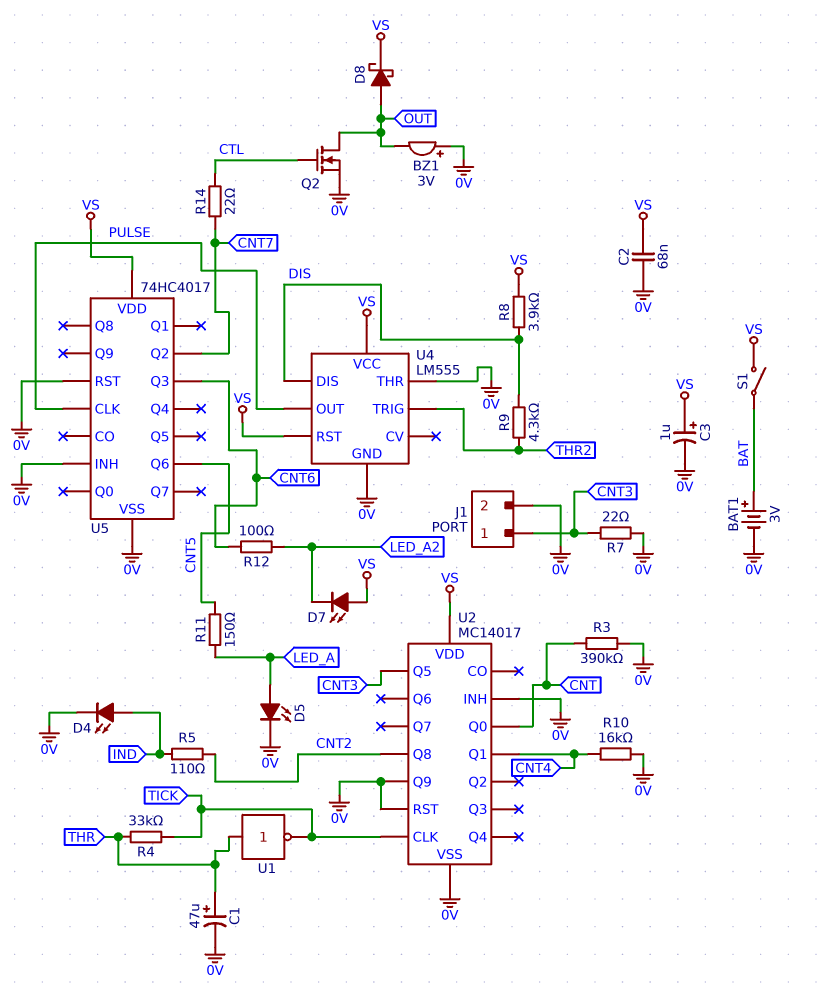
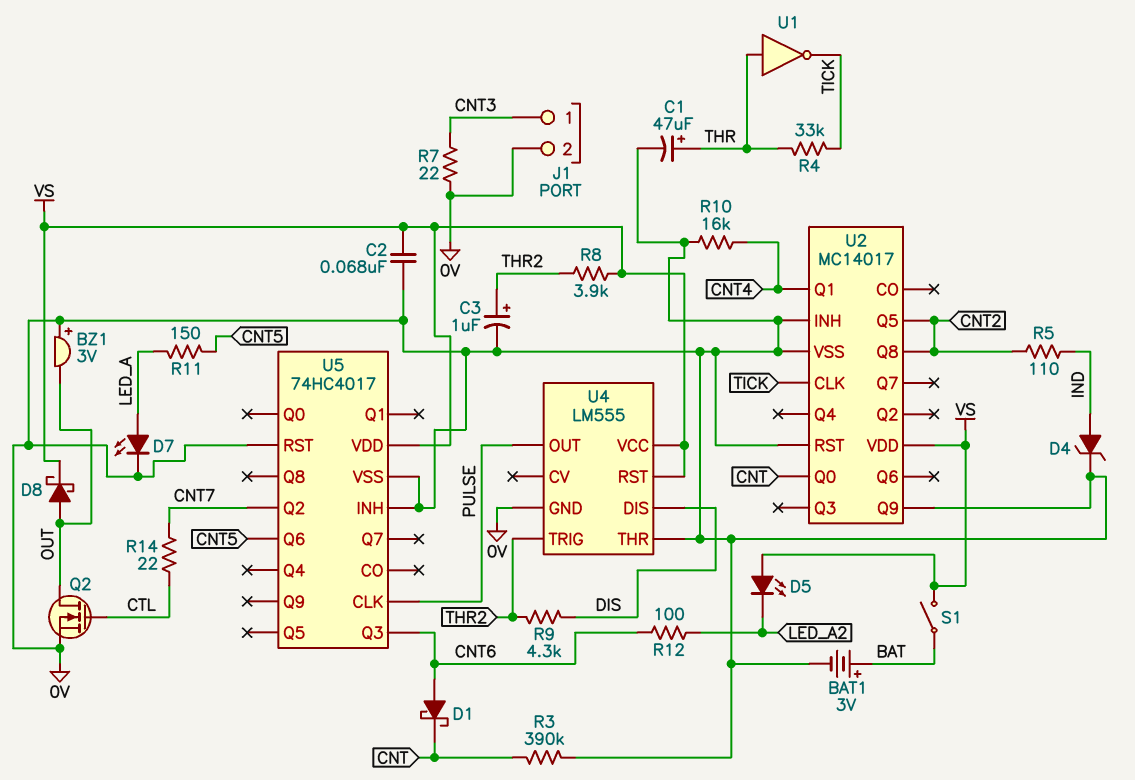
C3: 1uF (plus VS, minus 0V) -> 1uF (plus THR2, minus 0V)
D1: none -> schottky (A CNT6, K CNT)
D4: LED (A IND, K 0V) -> zener (A IND, K 0V)
D5: LED (A LED_A, K 0V) -> LED (A VS, K LED_A2)
D7: LED (A VS, K LED_A2) -> LED (A LED_A, K 0V)
R8: 3.9k (DIS, VS) -> 3.9k (THR2, VS)
U2 pin Q5: CNT3 -> CNT2

